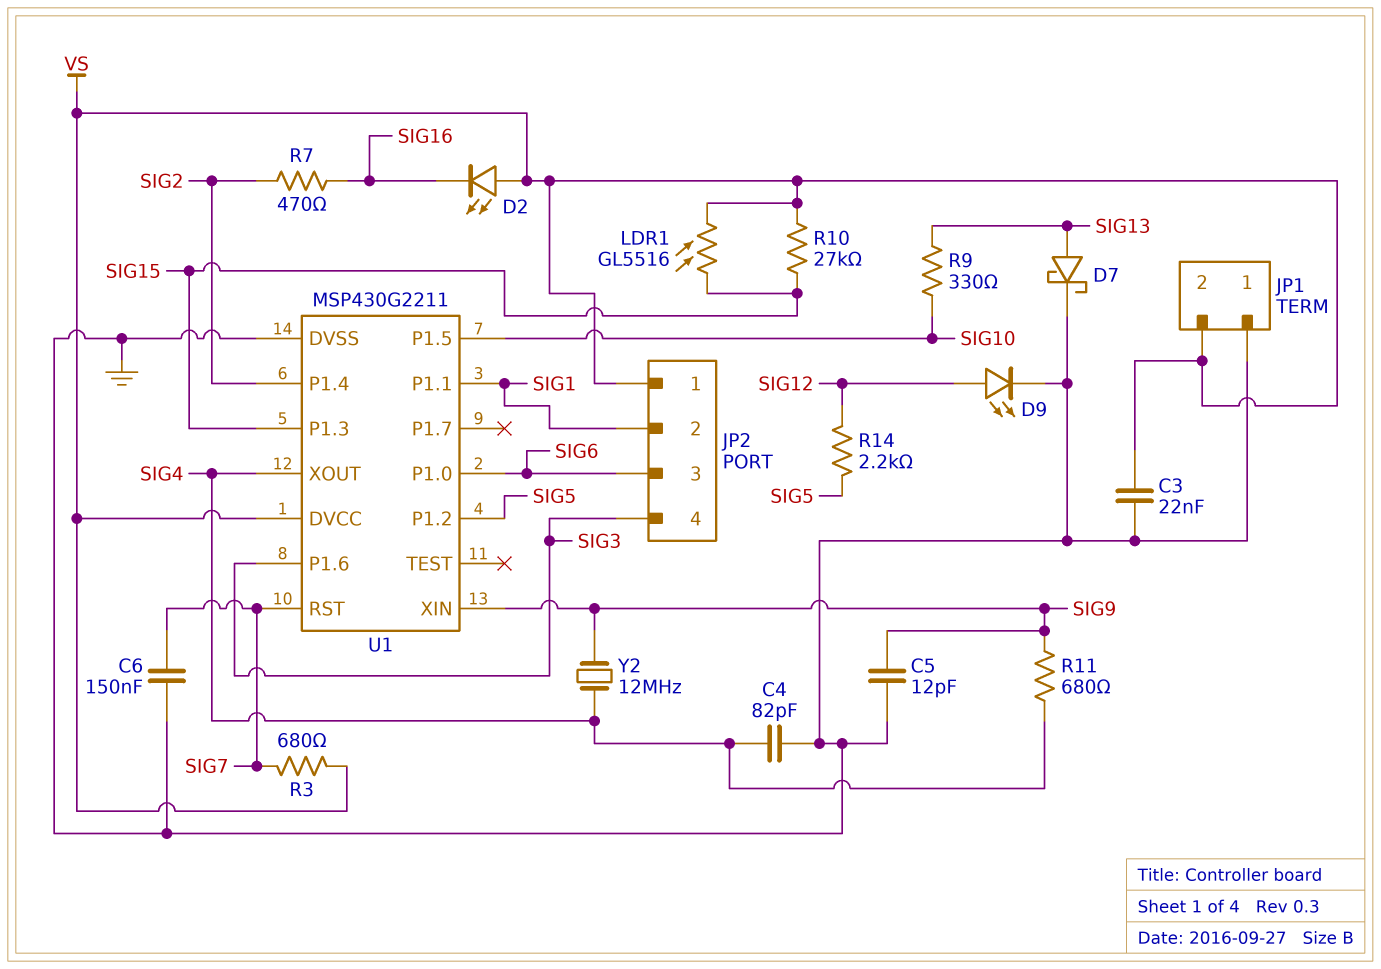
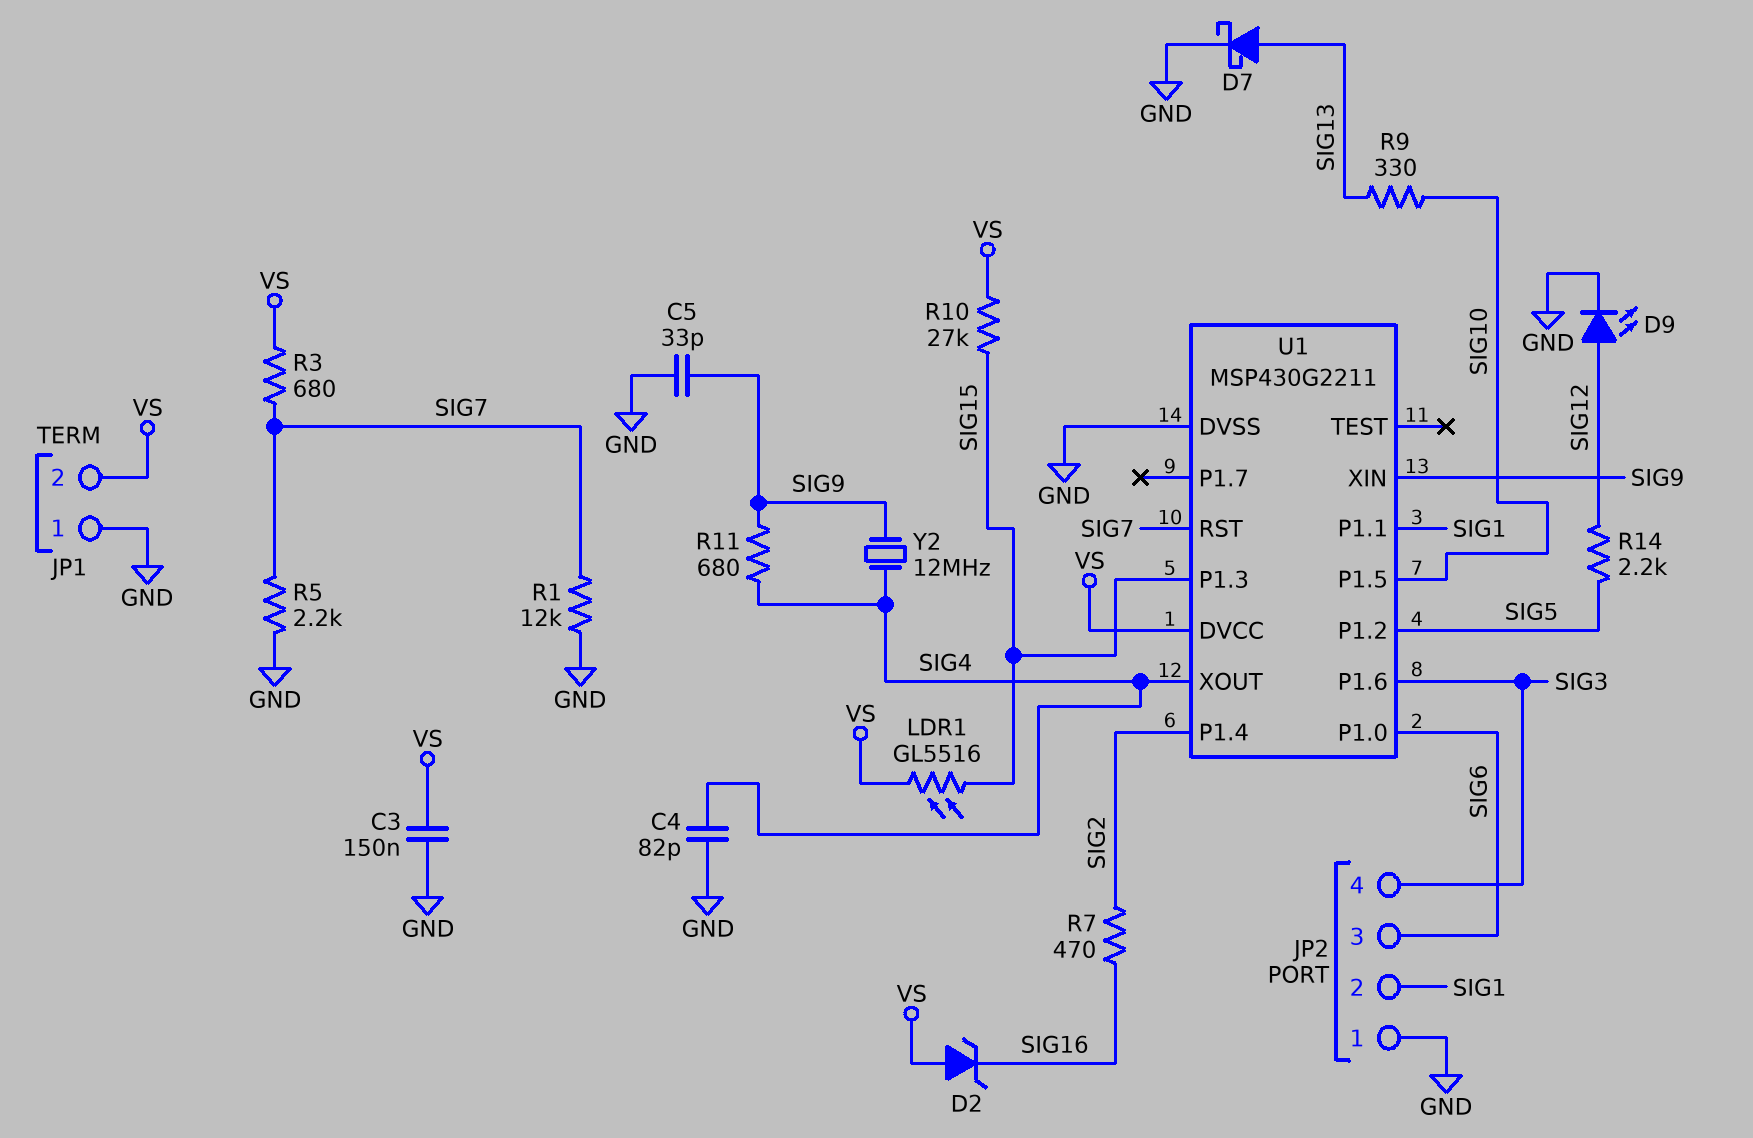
C3: 22nF (GND, VS) -> 150nF (GND, VS)
C5: 12pF (GND, SIG9) -> 33pF (GND, SIG9)
C6: 150nF (GND, SIG7) -> none
D2: LED (A VS, K SIG16) -> zener (A VS, K SIG16)
JP2 pin 1: VS -> GND
R1: none -> 12k (GND, SIG7)
R5: none -> 2.2k (GND, SIG7)

